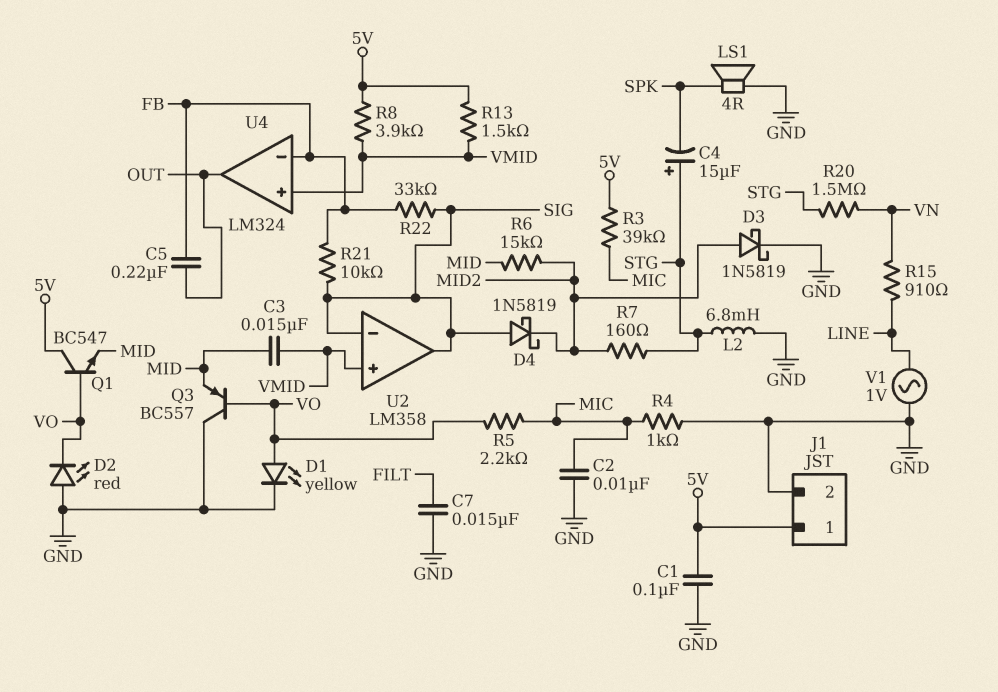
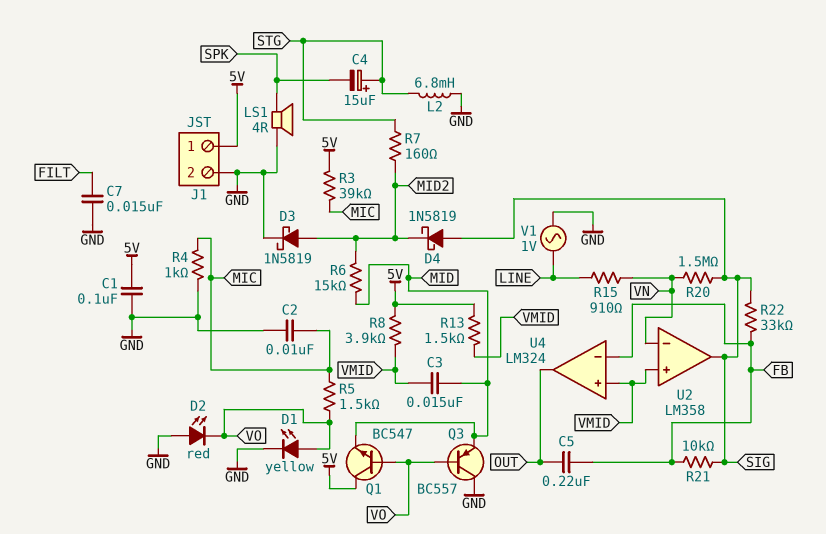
R5: 2.2k (MIC, VO) -> 1.5k (MIC, VO)
R20: 1.5M (STG, VN) -> 1.5M (SIG, VN)
U2 pin in-: SIG -> VN

